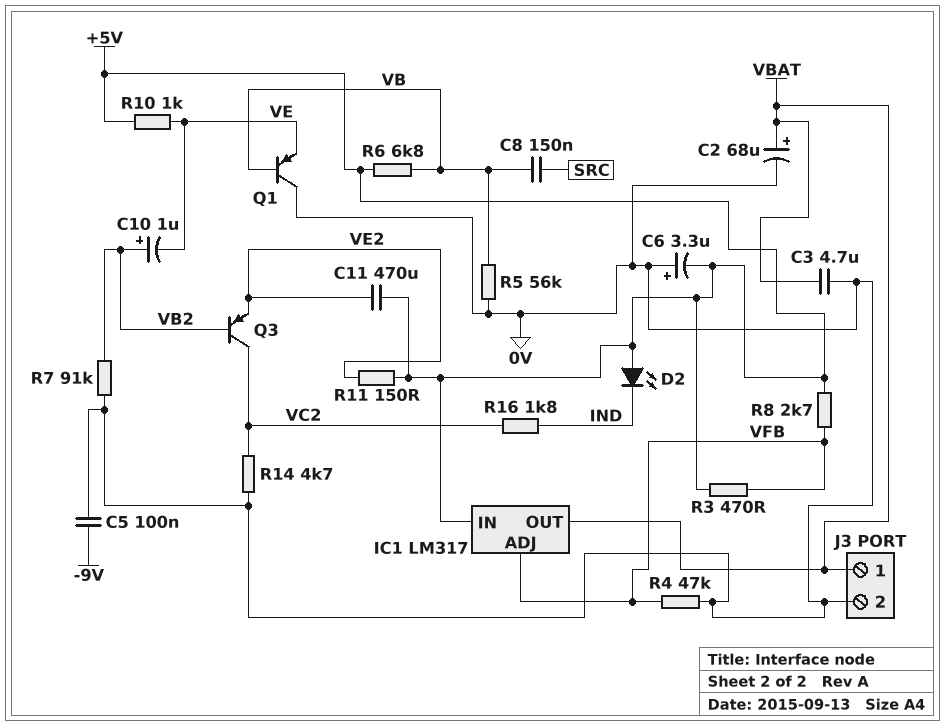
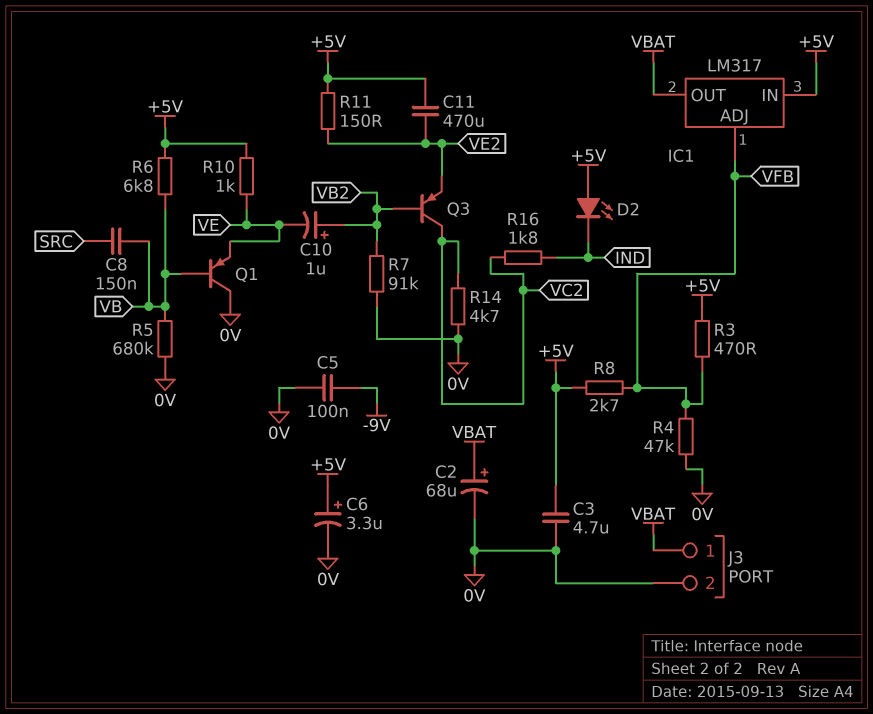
C3: 4.7uF (0V, VBAT) -> 4.7uF (+5V, 0V)
C6: 3.3uF (plus 0V, minus +5V) -> 3.3uF (plus +5V, minus 0V)
R5: 56k (0V, VB) -> 680k (0V, VB)

